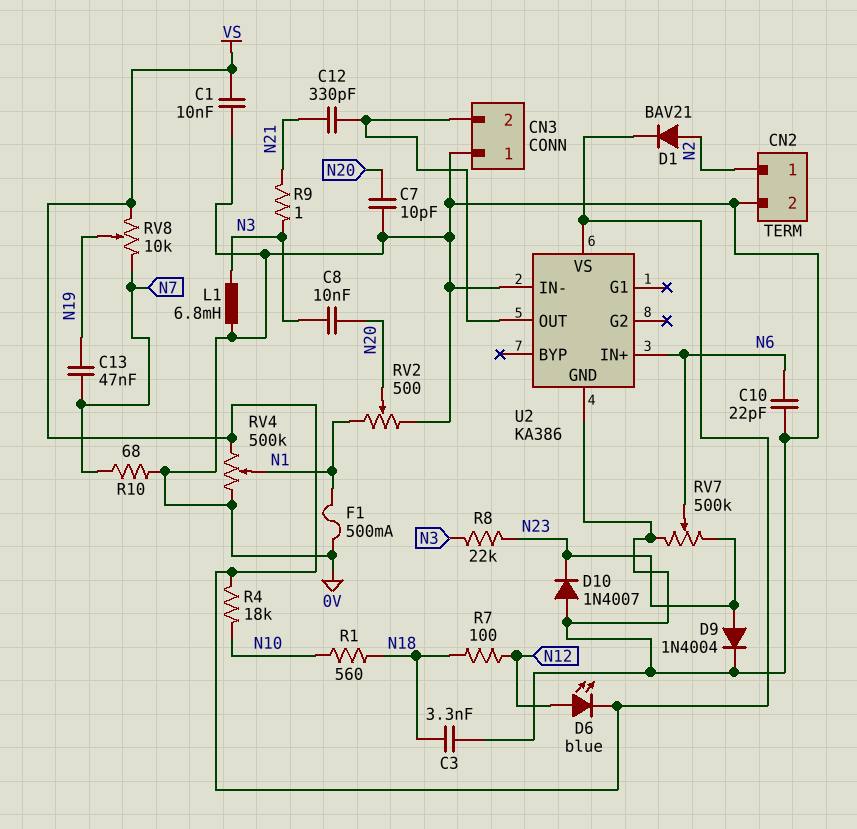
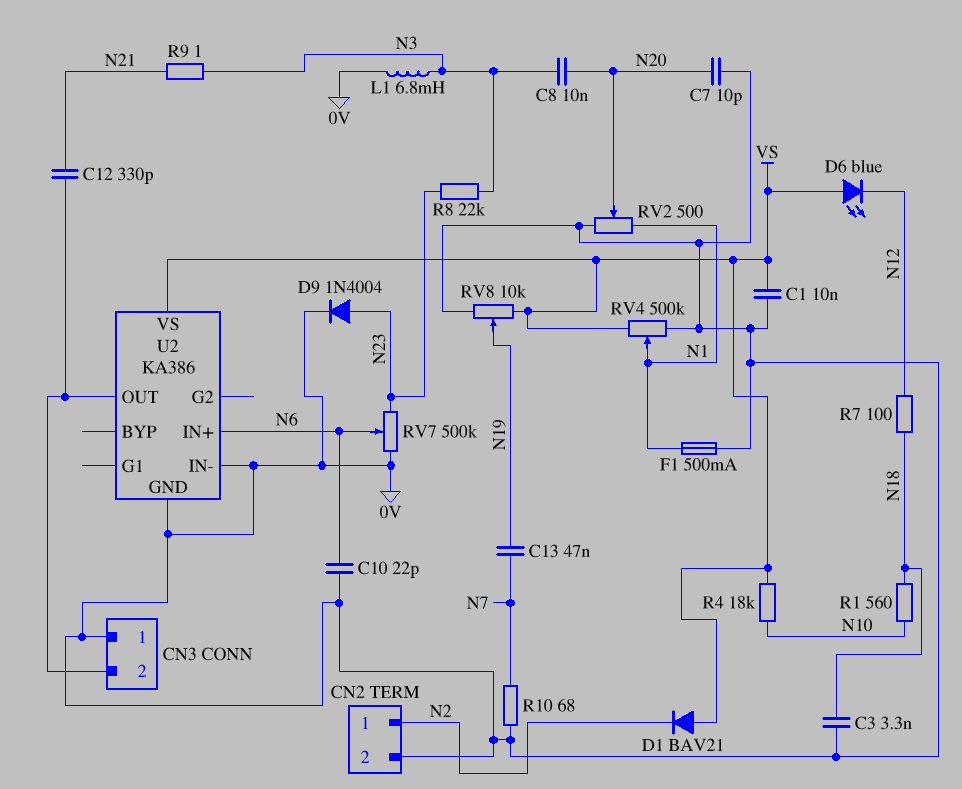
D1: diode BAV21 (A N2, K VS) -> diode BAV21 (A VS, K N2)
D6: LED blue (A N12, K VS) -> LED blue (A VS, K N12)
D10: diode 1N4007 (A 0V, K N23) -> none
RV8: 10k (N7, VS, wiper N19) -> 10k (0V, VS, wiper N19)

